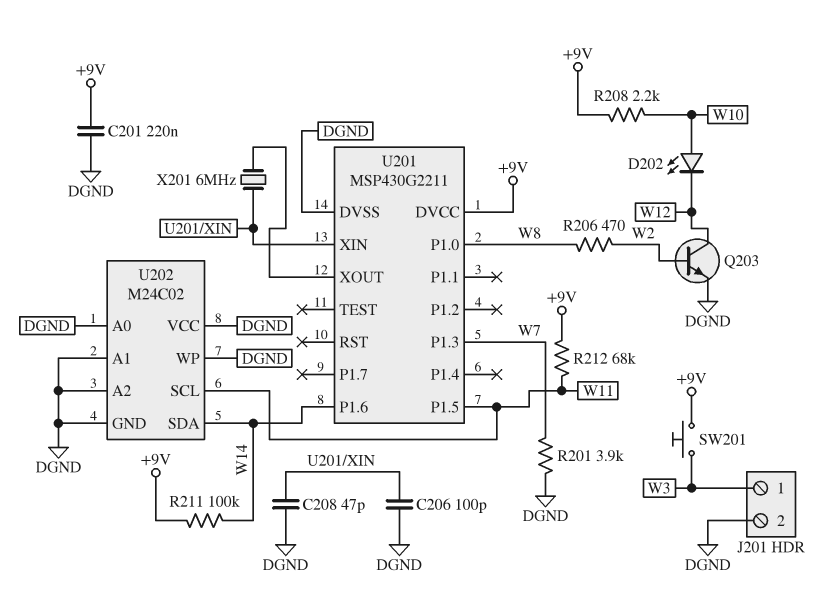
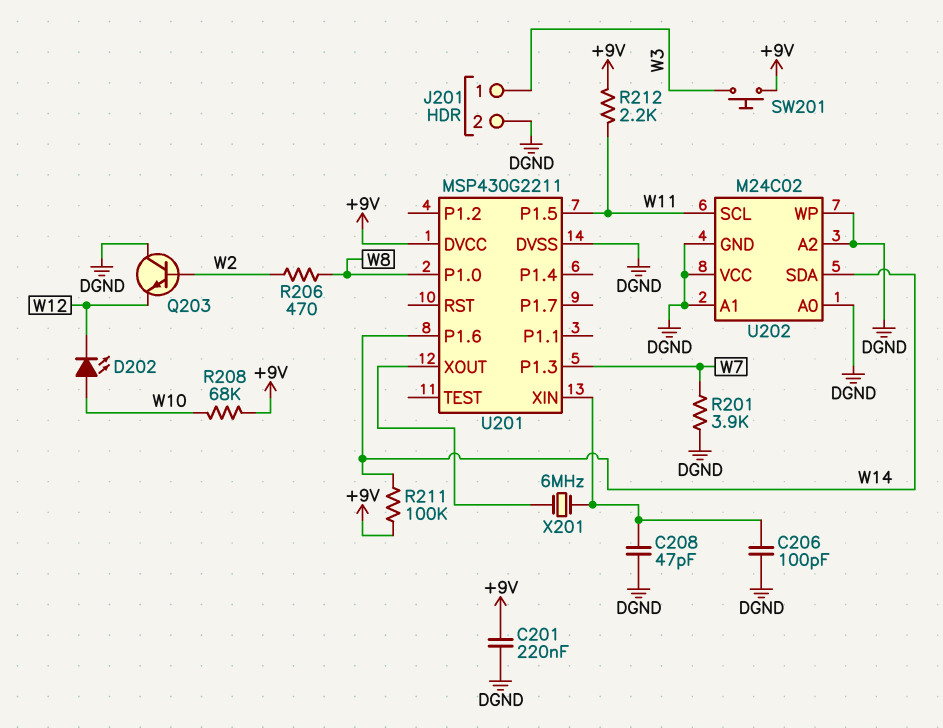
Q203: NPN (B W2, C W12, E DGND) -> NPN (B W2, C DGND, E W12)
R208: 2.2k (+9V, W10) -> 68k (+9V, W10)
R212: 68k (+9V, W11) -> 2.2k (+9V, W11)

